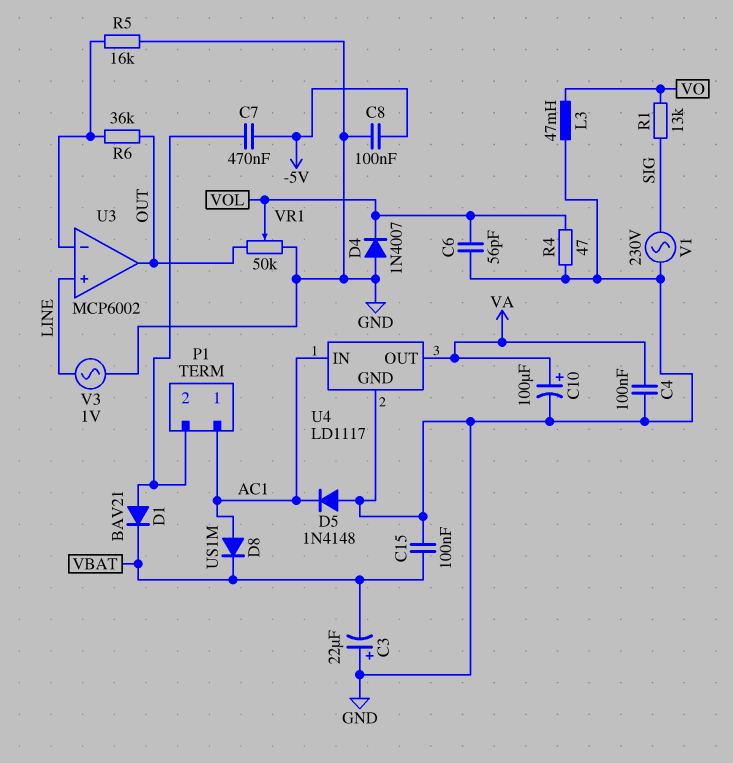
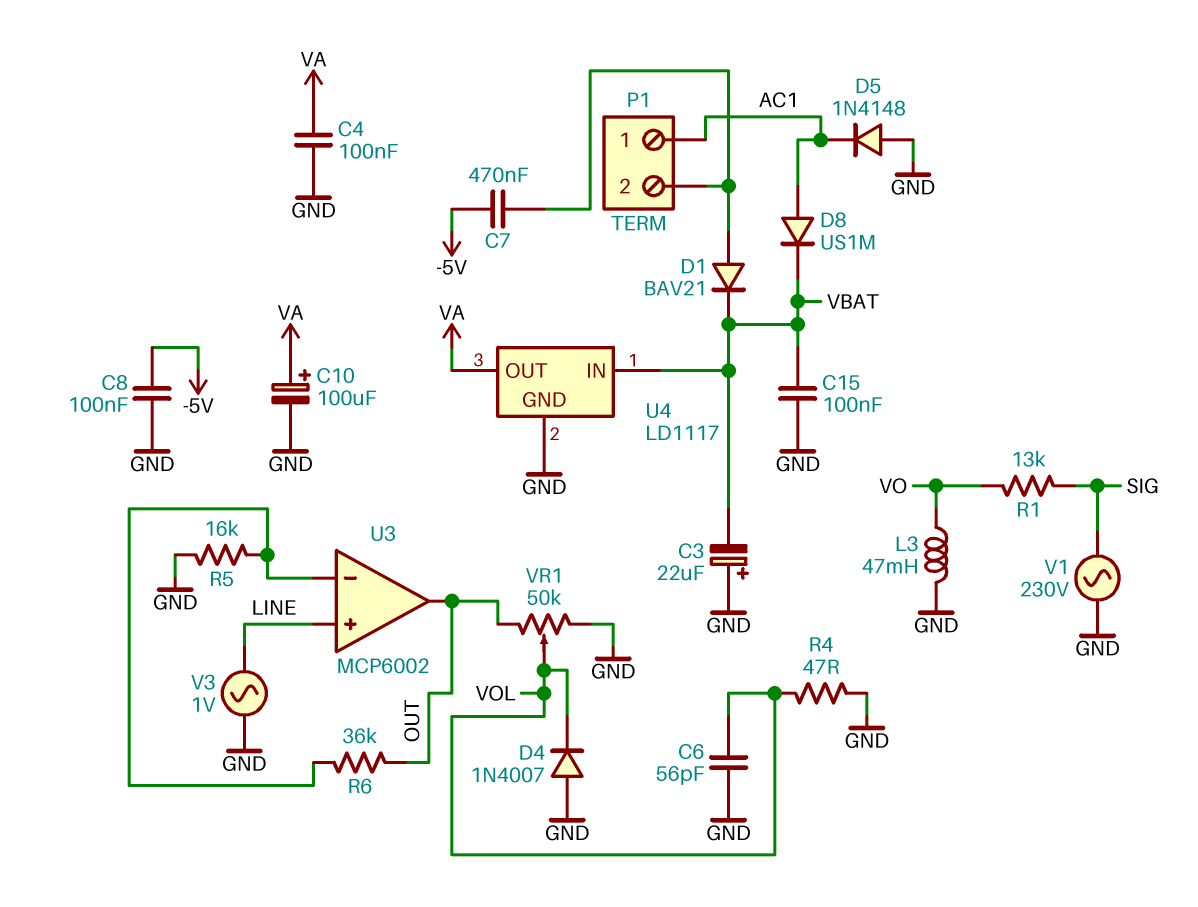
U4 pin IN: AC1 -> VBAT

